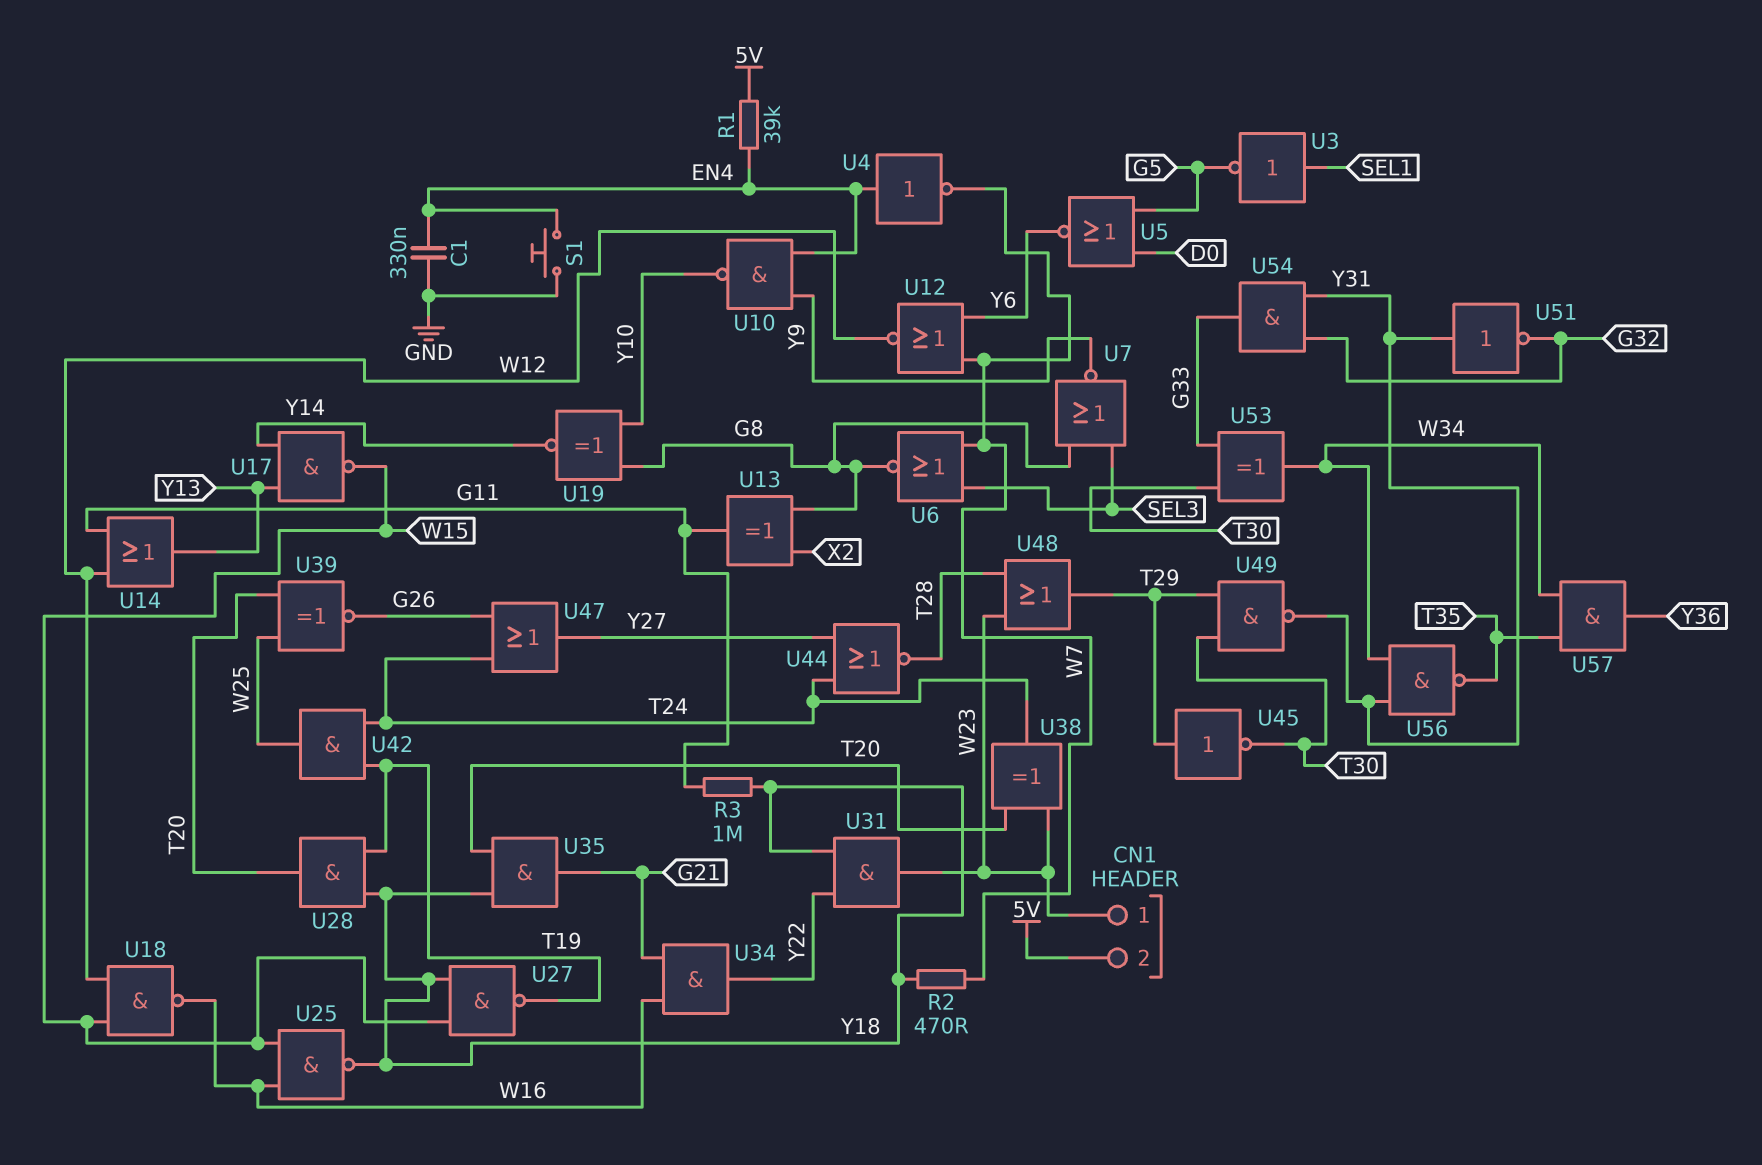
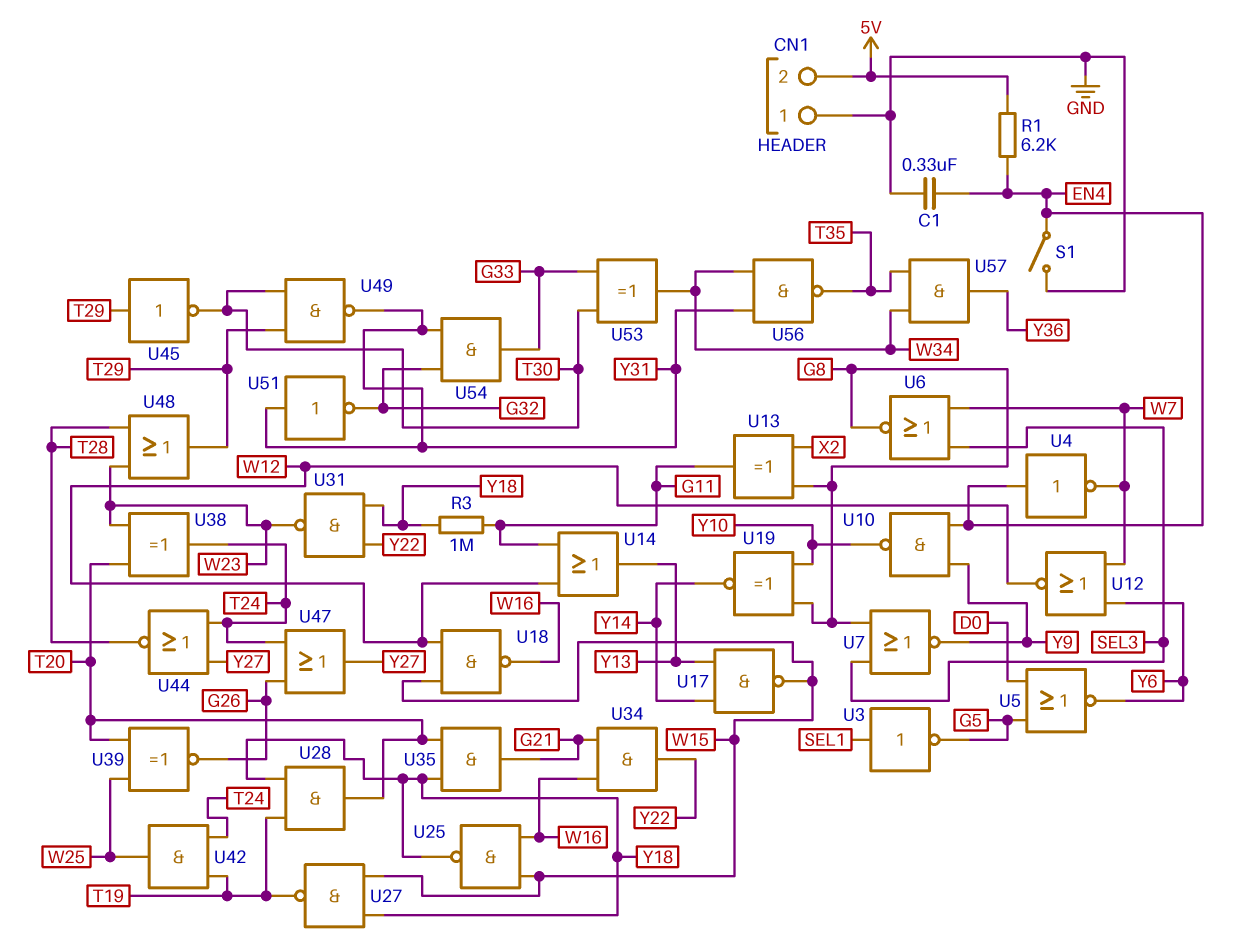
CN1 pin 1: W23 -> GND
R1: 39k (5V, EN4) -> 6.2k (5V, EN4)
R2: 470 (W7, Y18) -> none
S1: button (EN4, GND) -> switch (EN4, GND)
U31: AND (in Y18, in Y22, out W23) -> NAND (in Y18, in Y22, out W23)

